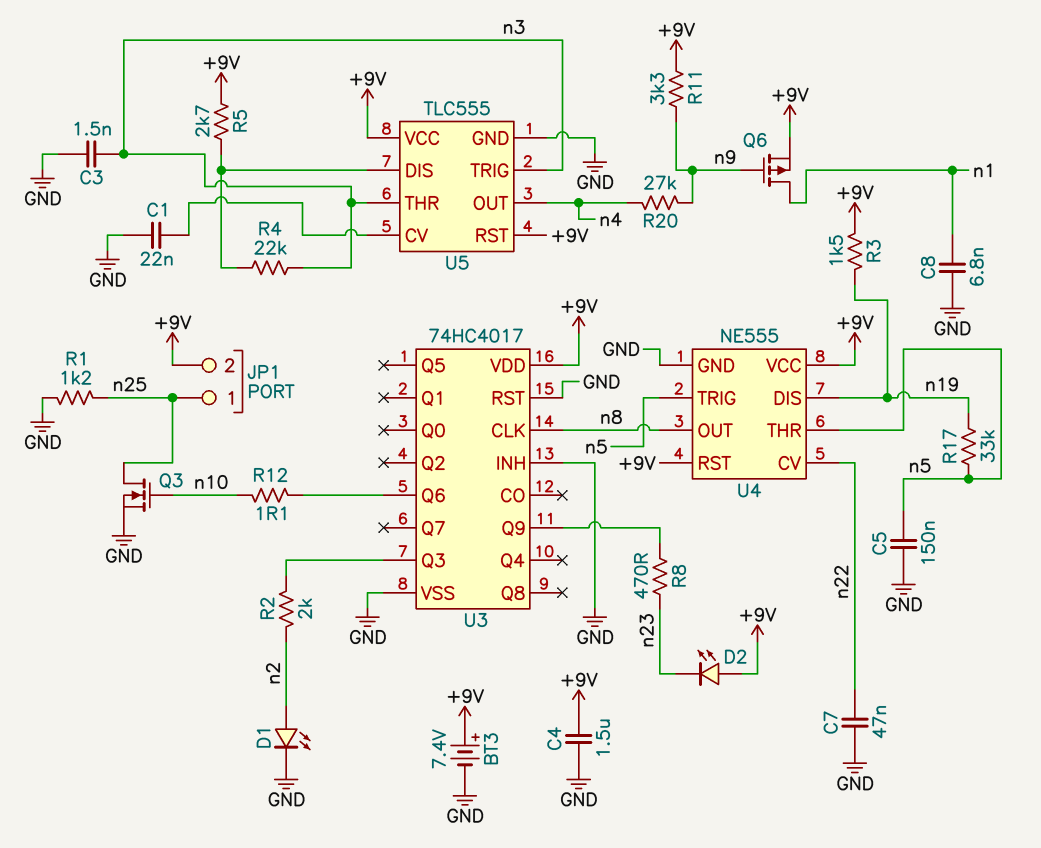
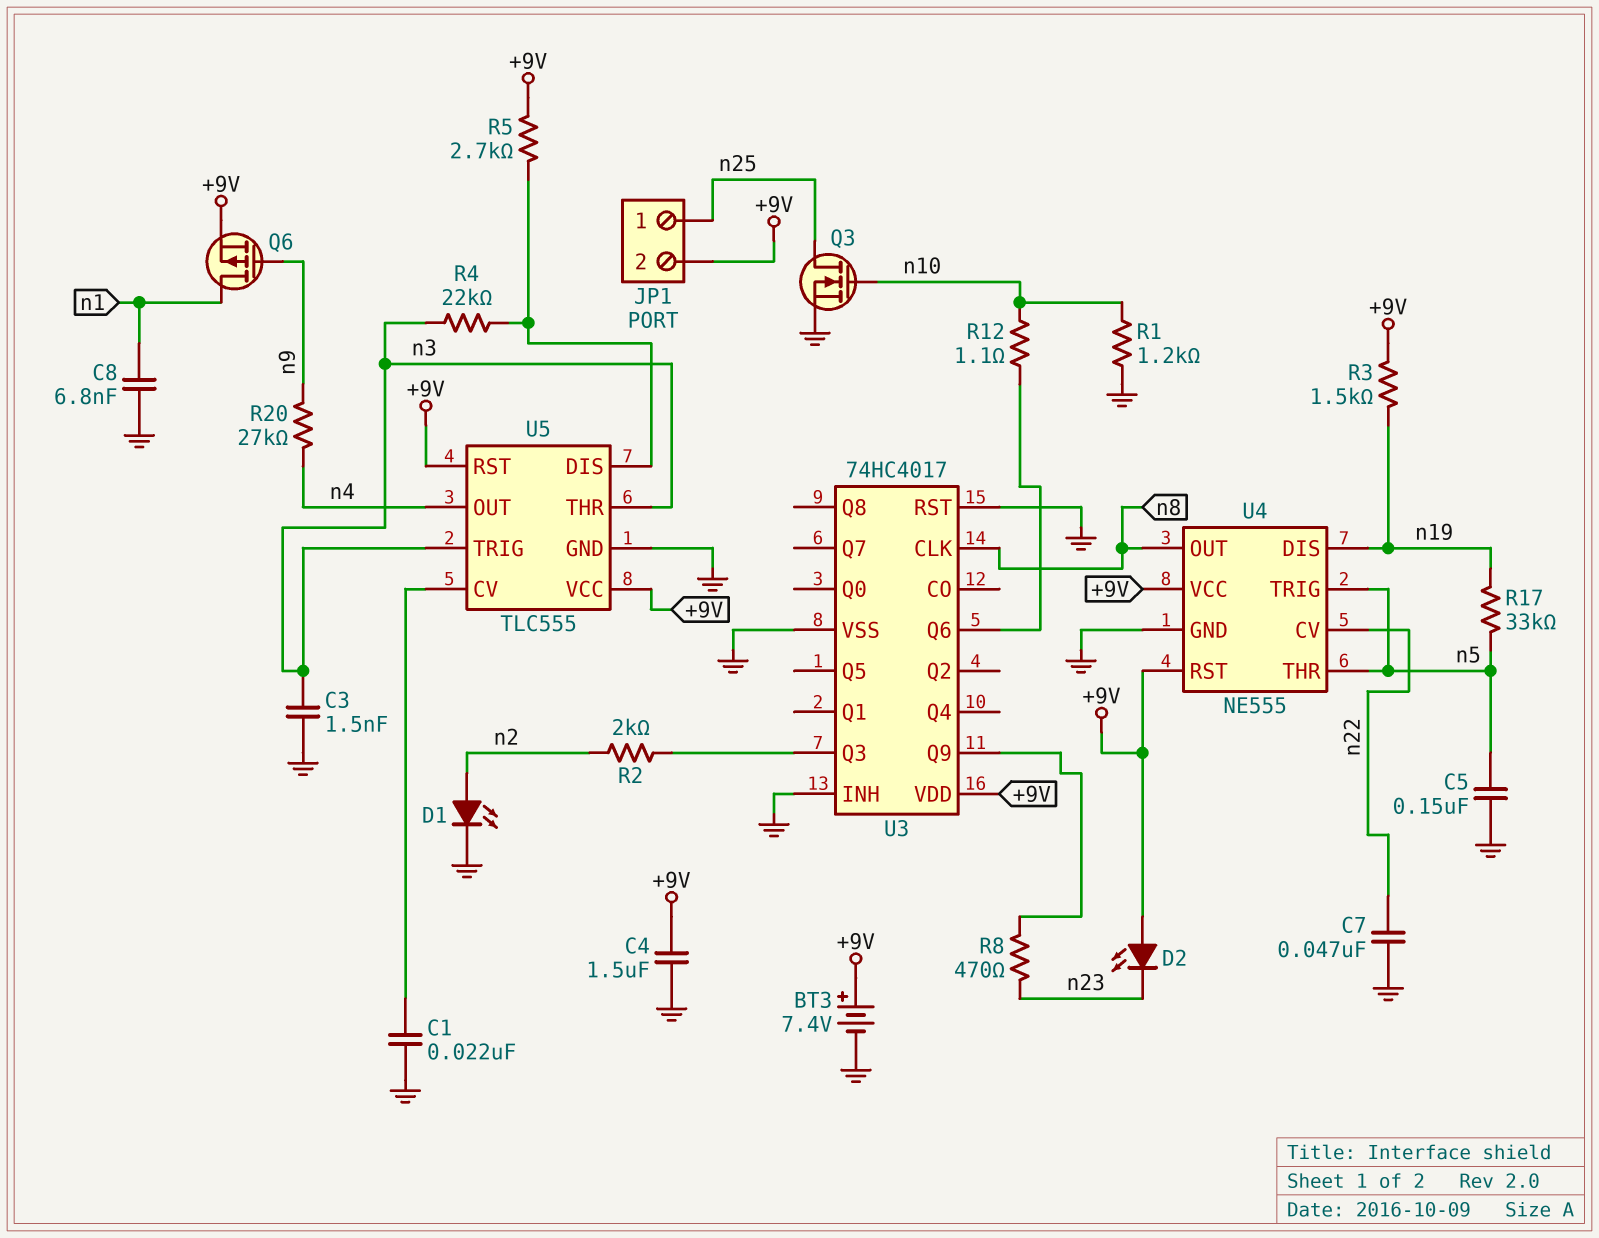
R1: 1.2k (GND, n25) -> 1.2k (GND, n10)
R11: 3.3k (+9V, n9) -> none

